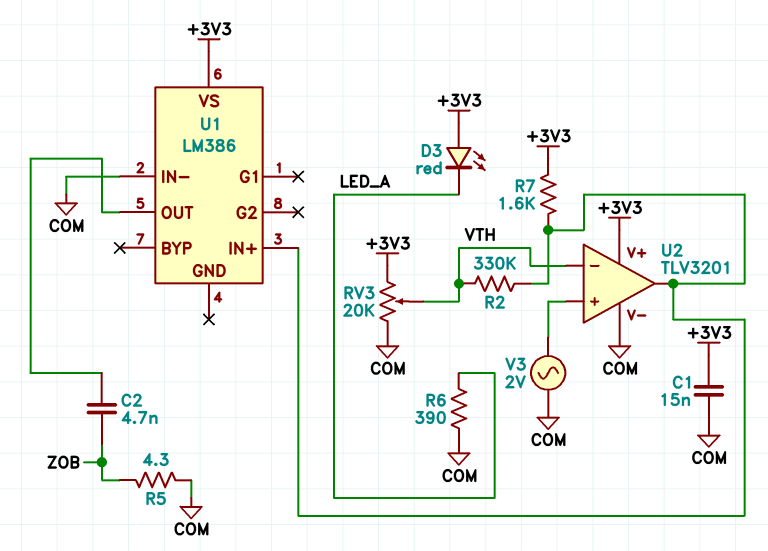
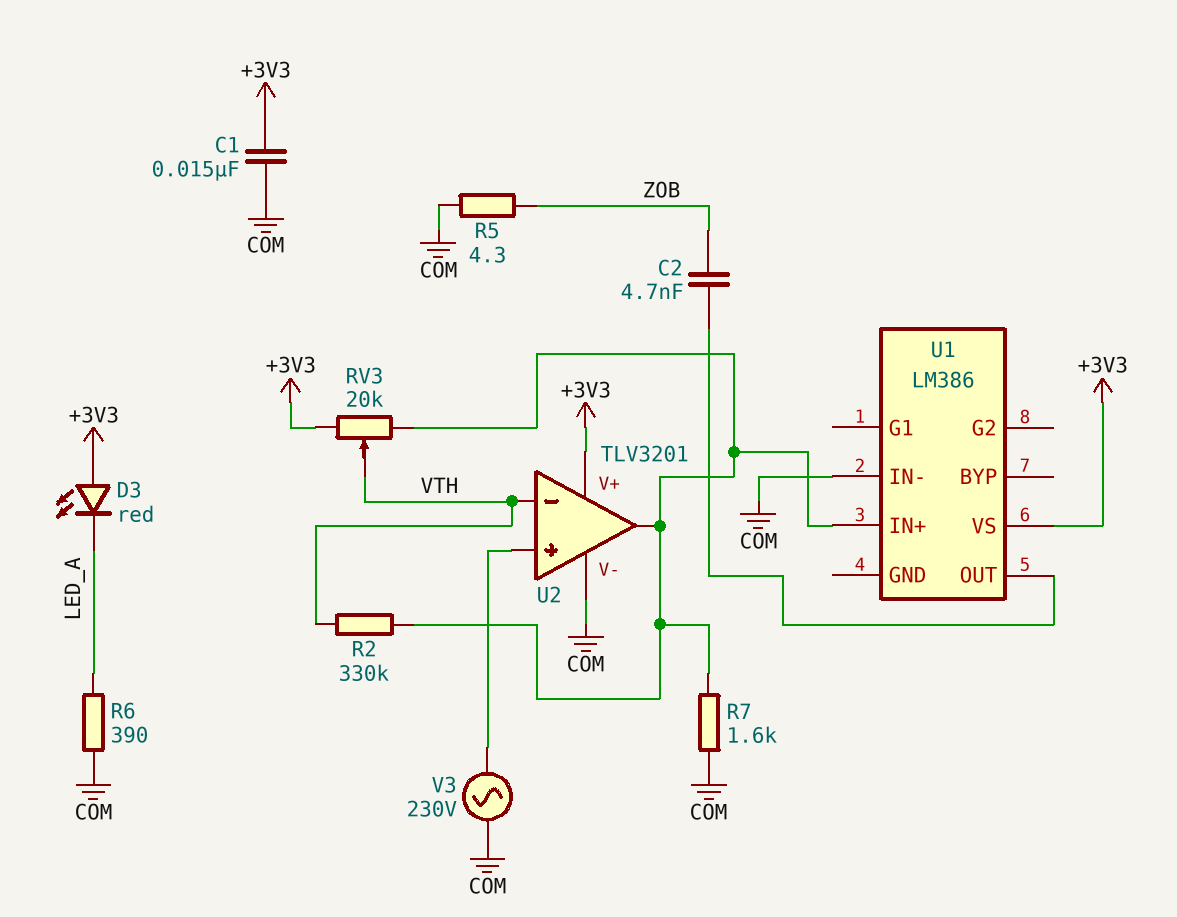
R7: 1.6k (+3V3, U1/IN+) -> 1.6k (COM, U1/IN+)
RV3: 20k (+3V3, COM, wiper VTH) -> 20k (+3V3, U1/IN+, wiper VTH)
V3: AC 2V (COM, U2/in+) -> AC 230V (COM, U2/in+)

